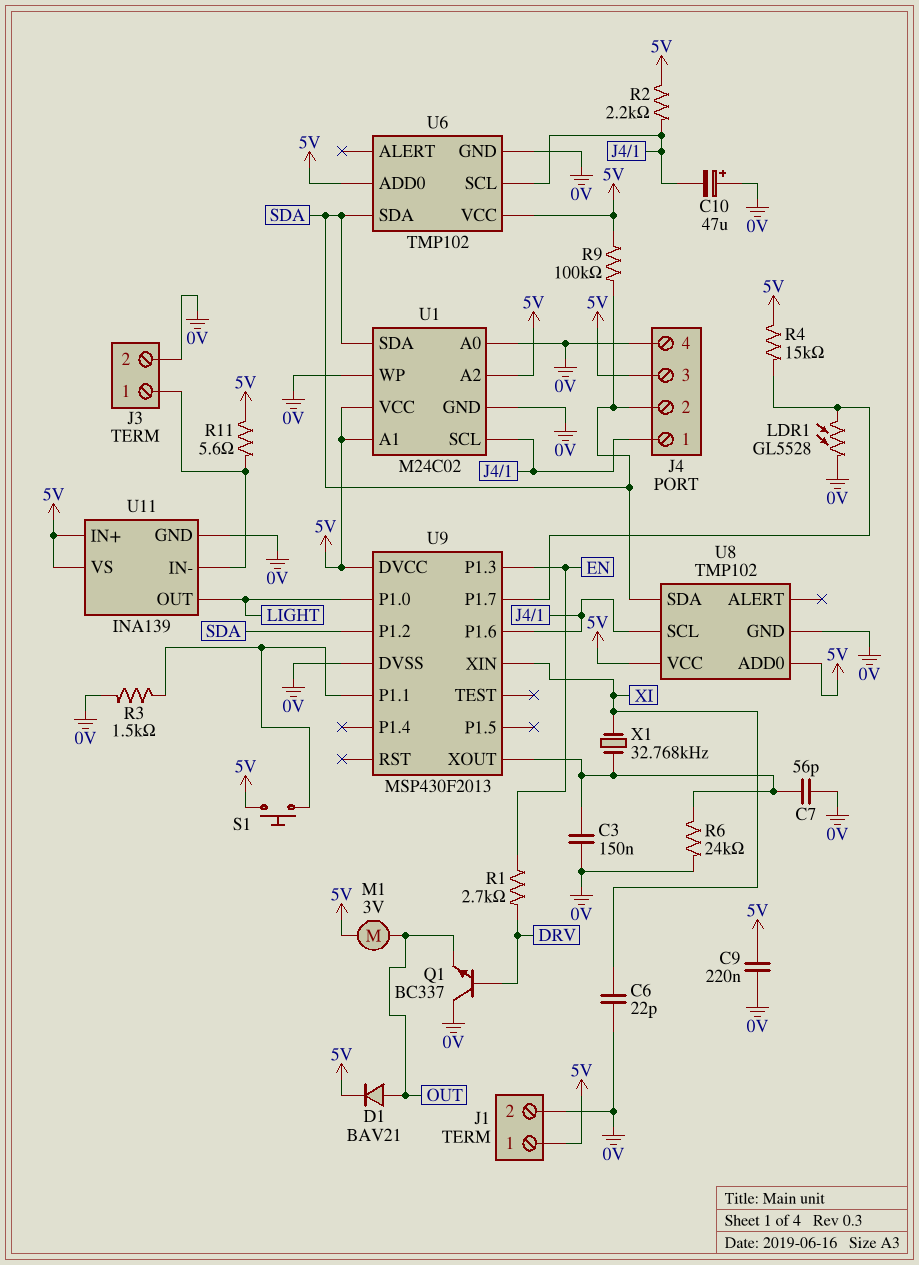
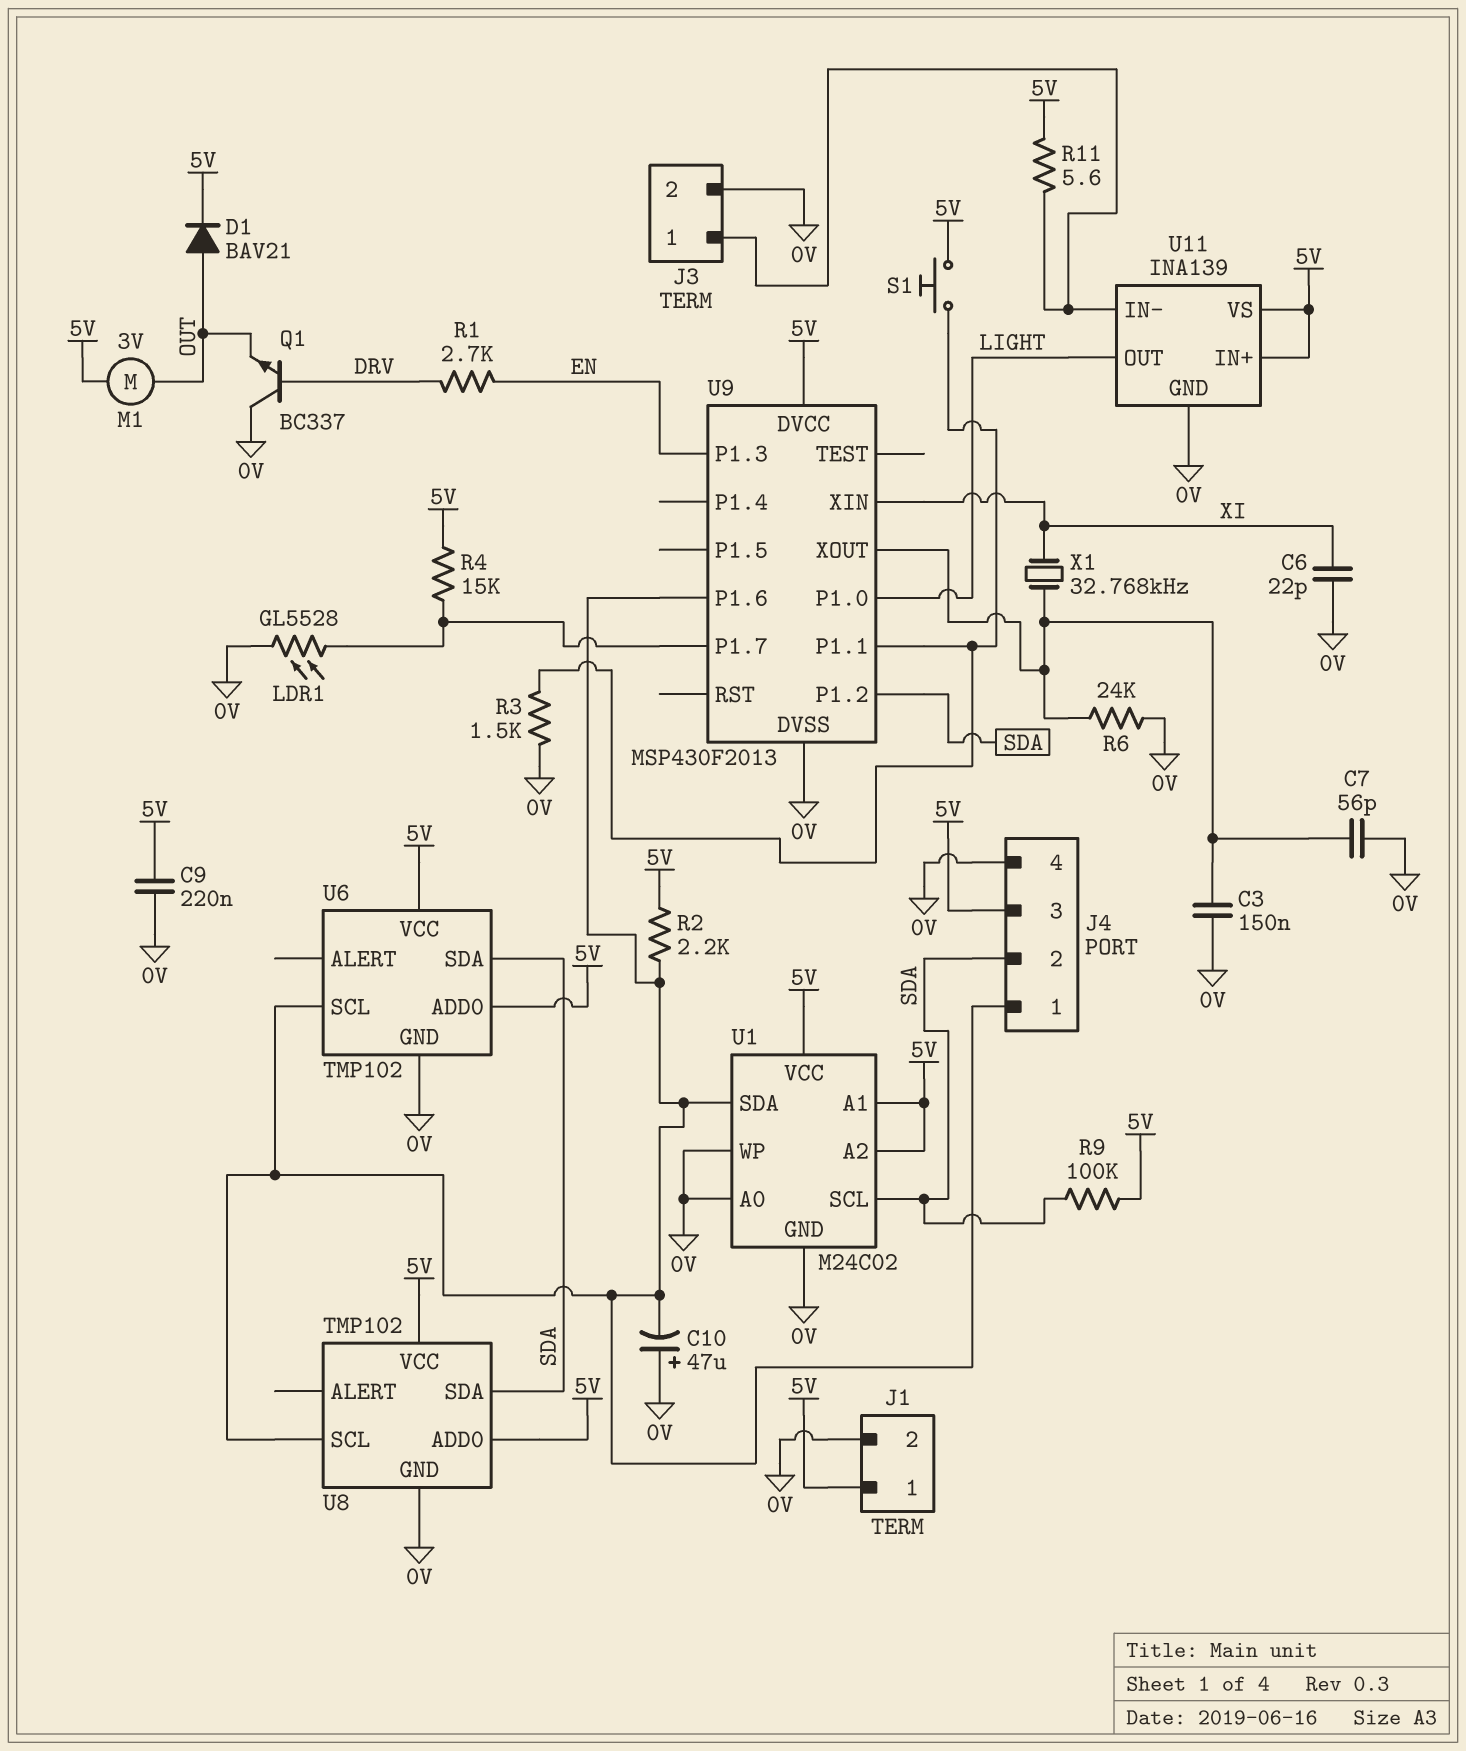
U1 pin SCL: J4/1 -> SDA
U1 pin SDA: SDA -> J4/1

